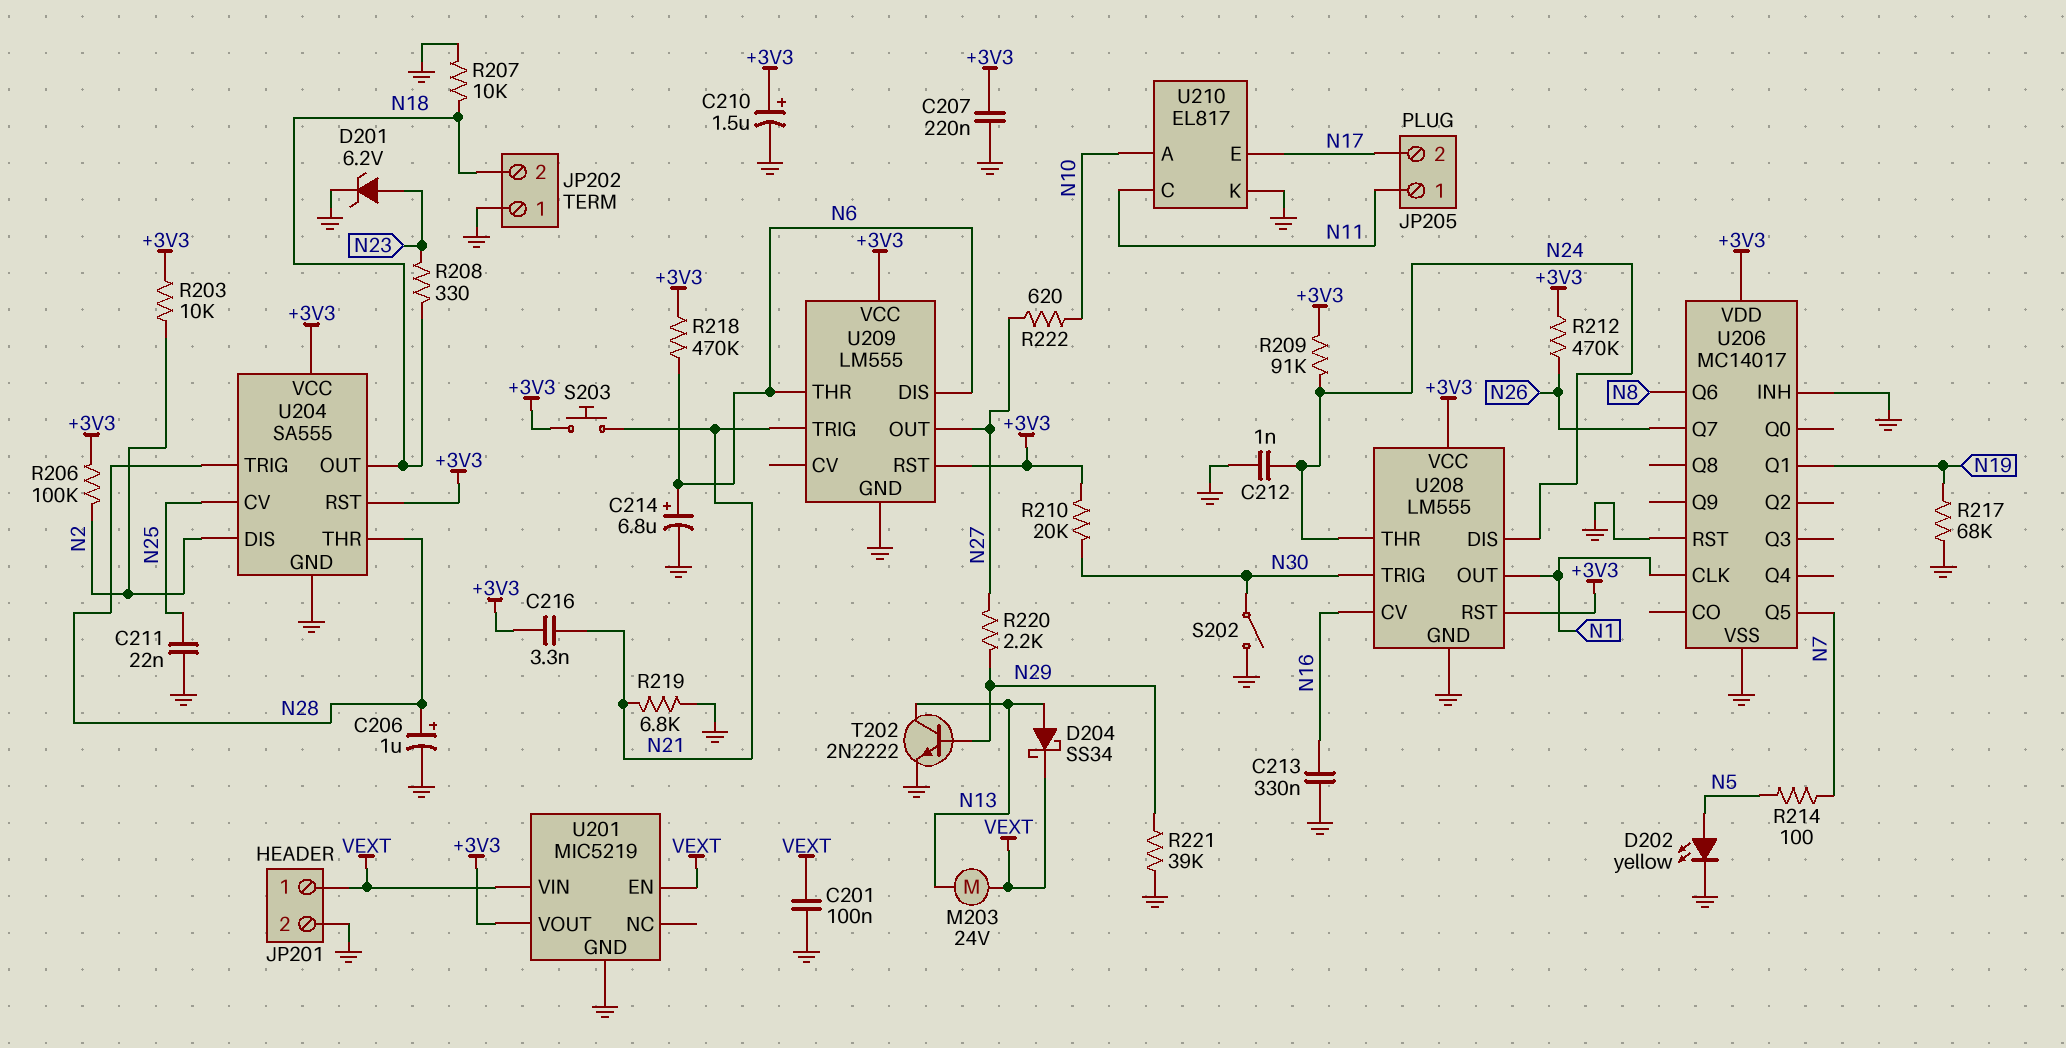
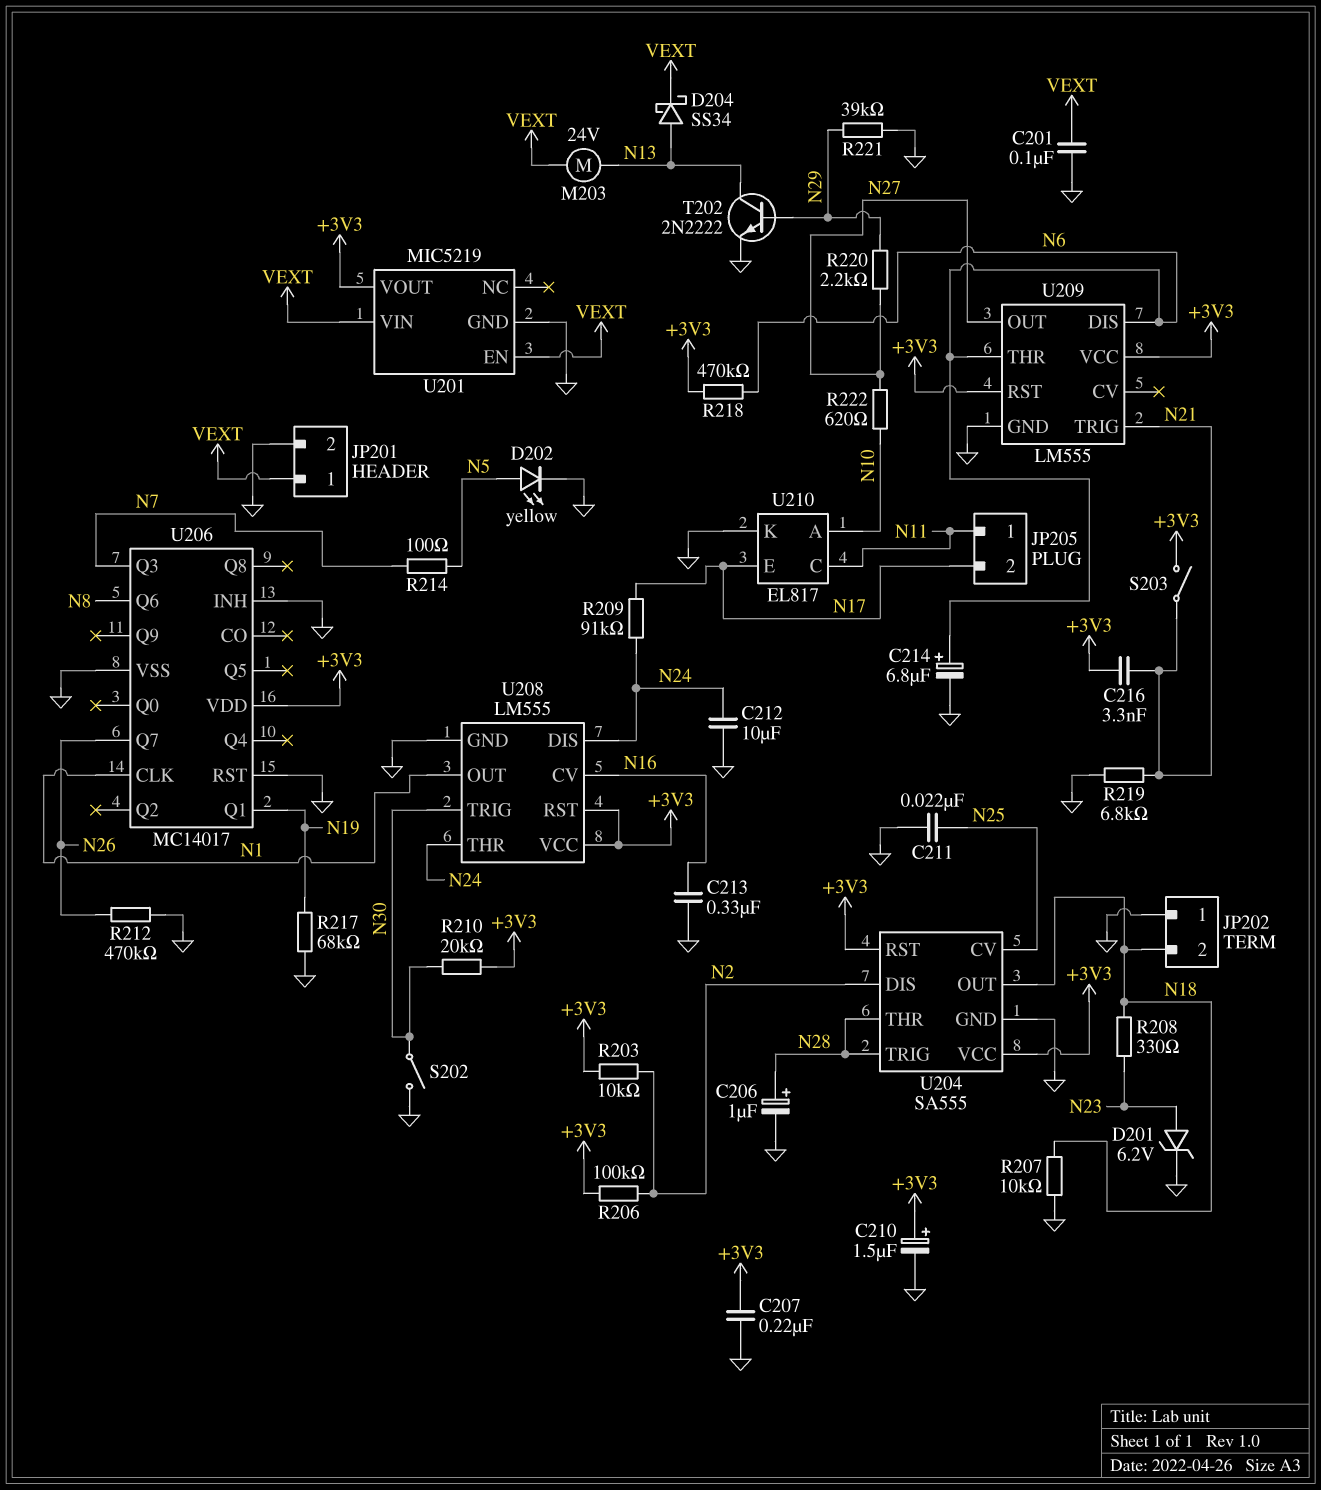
C212: 1nF (GND, N24) -> 10uF (GND, N24)
R209: 91k (+3V3, N24) -> 91k (N17, N24)
R212: 470k (+3V3, N26) -> 470k (GND, N26)
S203: button (+3V3, N21) -> switch (+3V3, N21)
U206 pin Q3: none -> N7
U206 pin Q5: N7 -> none

